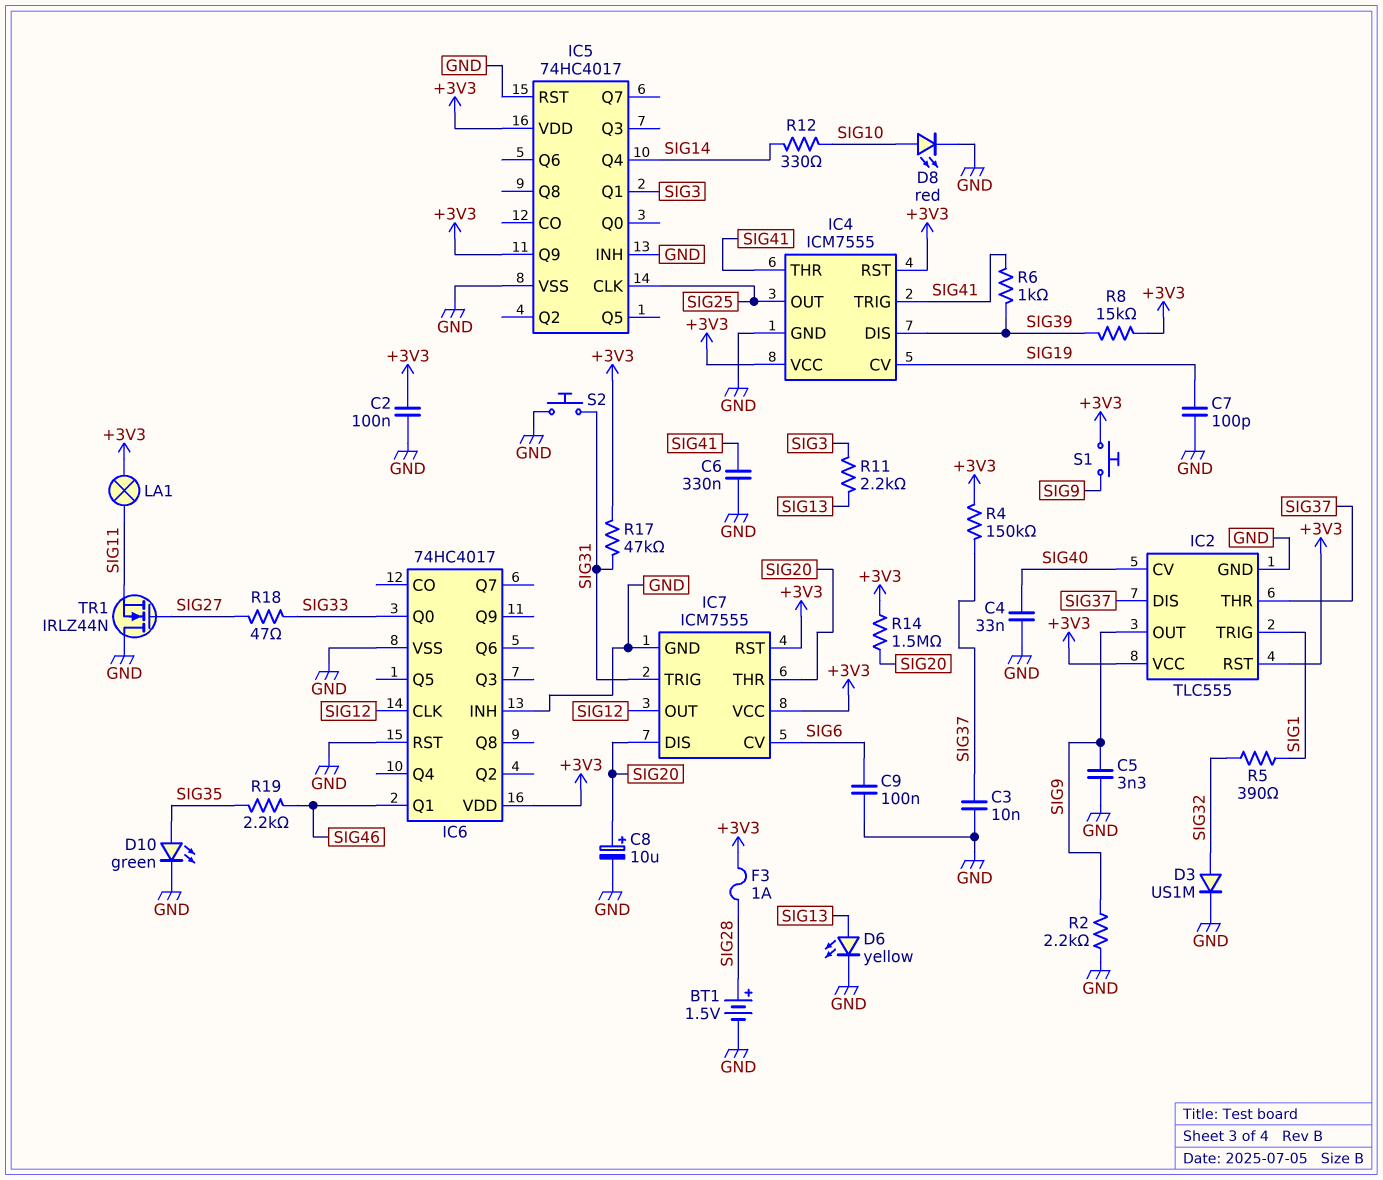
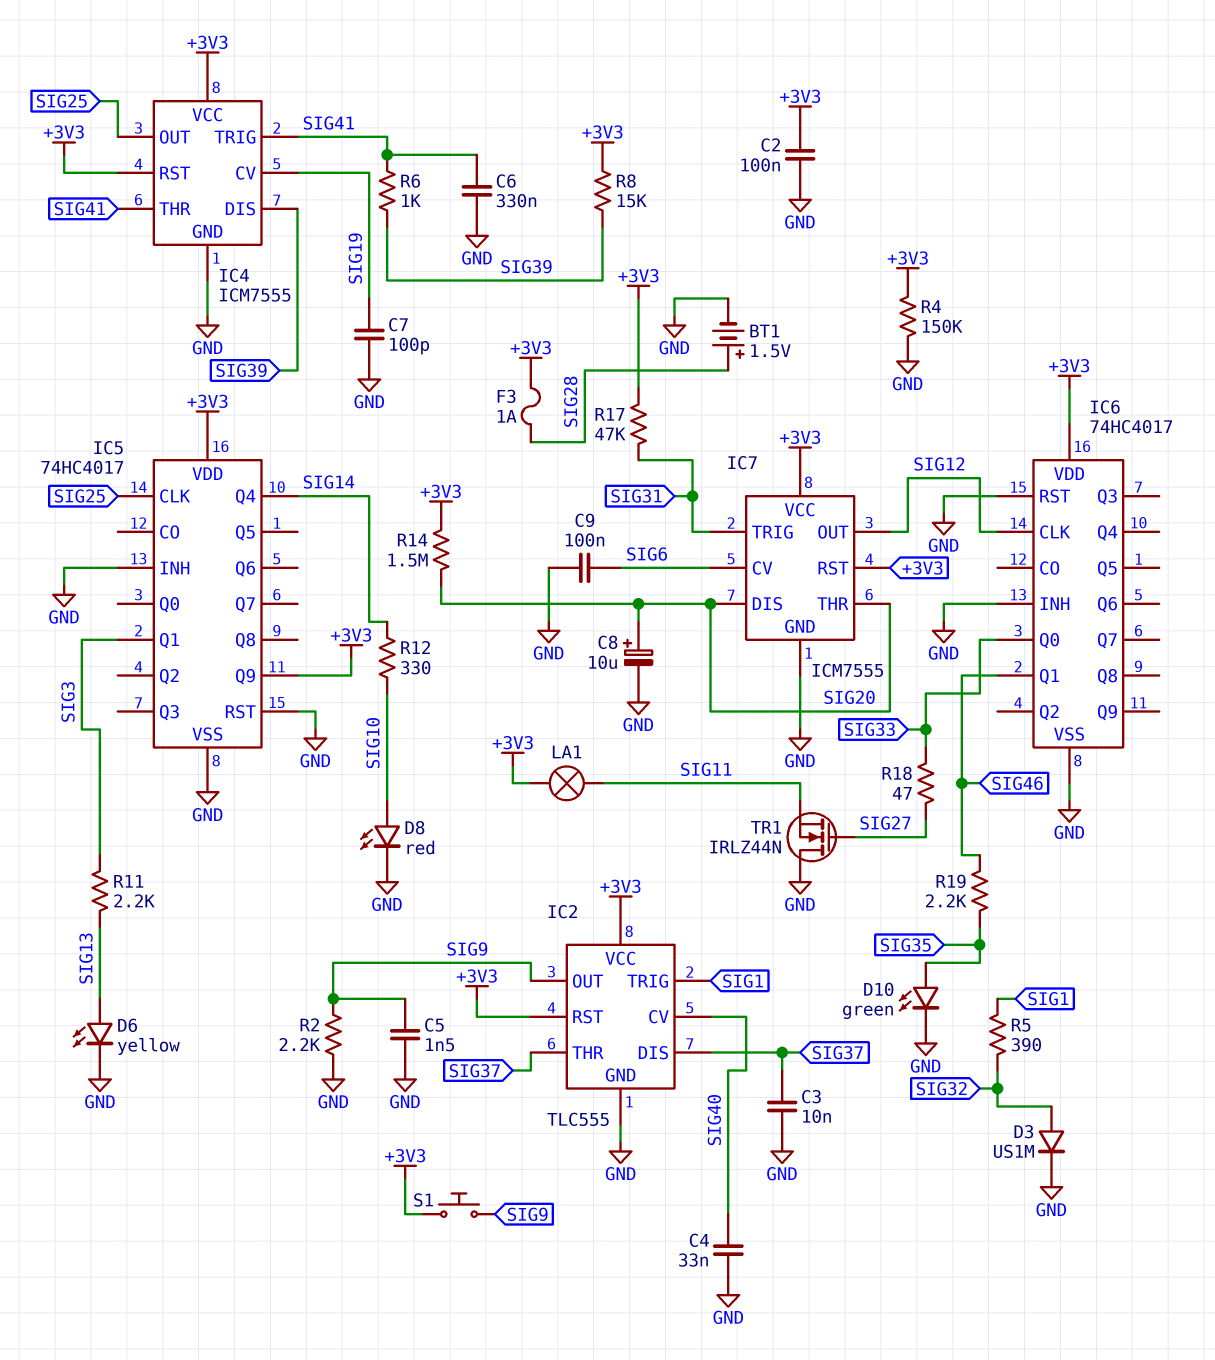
C5: 3.3nF (GND, SIG9) -> 1.5nF (GND, SIG9)
R4: 150k (+3V3, SIG37) -> 150k (+3V3, GND)
S2: button (GND, SIG31) -> none

